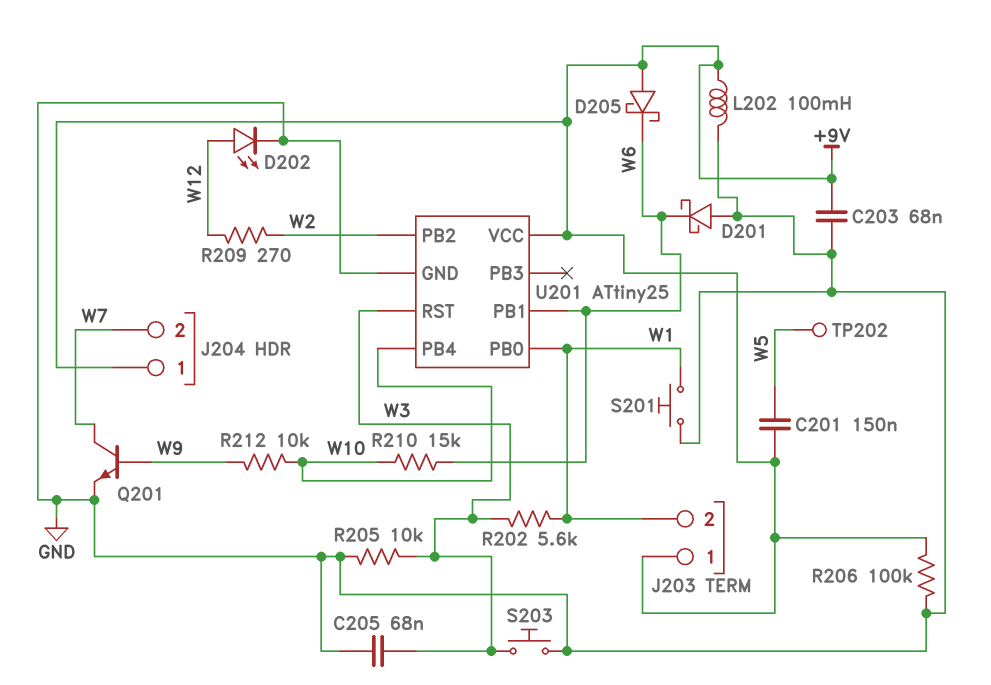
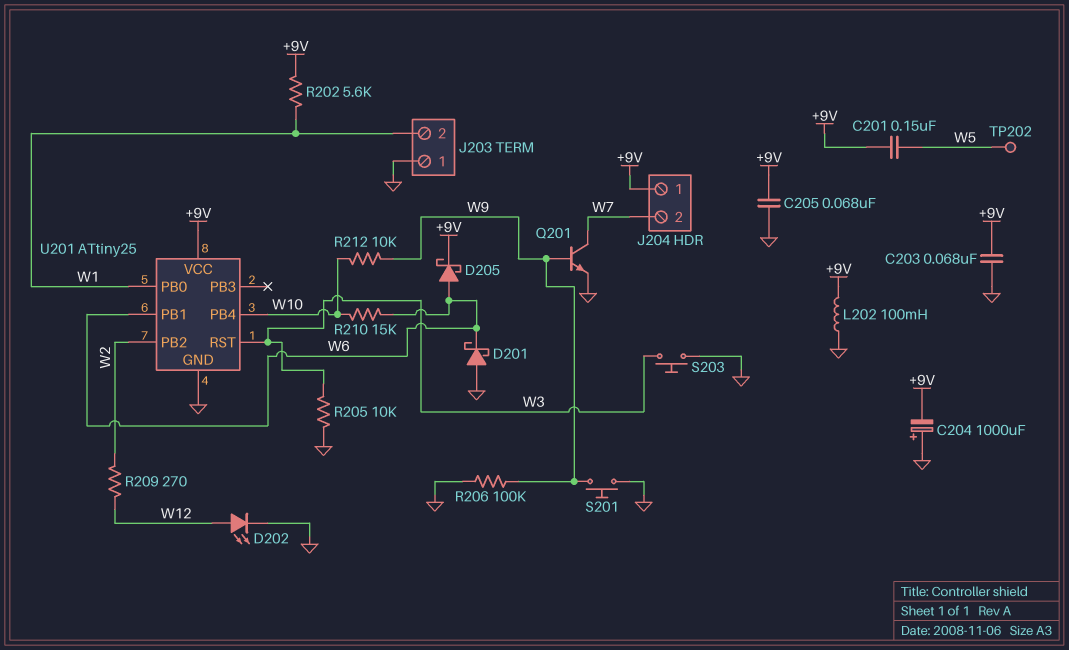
C204: none -> 1000uF (plus GND, minus +9V)
C205: 68nF (GND, W3) -> 68nF (+9V, GND)
D205: schottky (A +9V, K W6) -> schottky (A W6, K +9V)
J203 pin 1: +9V -> GND
R202: 5.6k (W1, W3) -> 5.6k (+9V, W1)
R206: 100k (+9V, GND) -> 100k (GND, W9)
S201: button (GND, W1) -> button (GND, W9)

